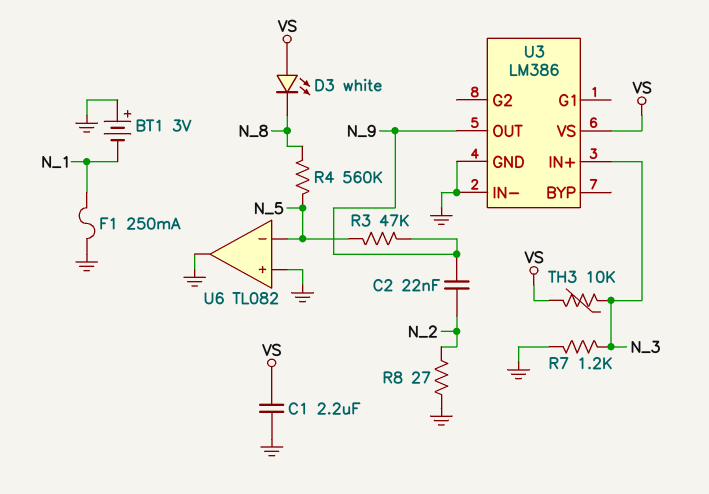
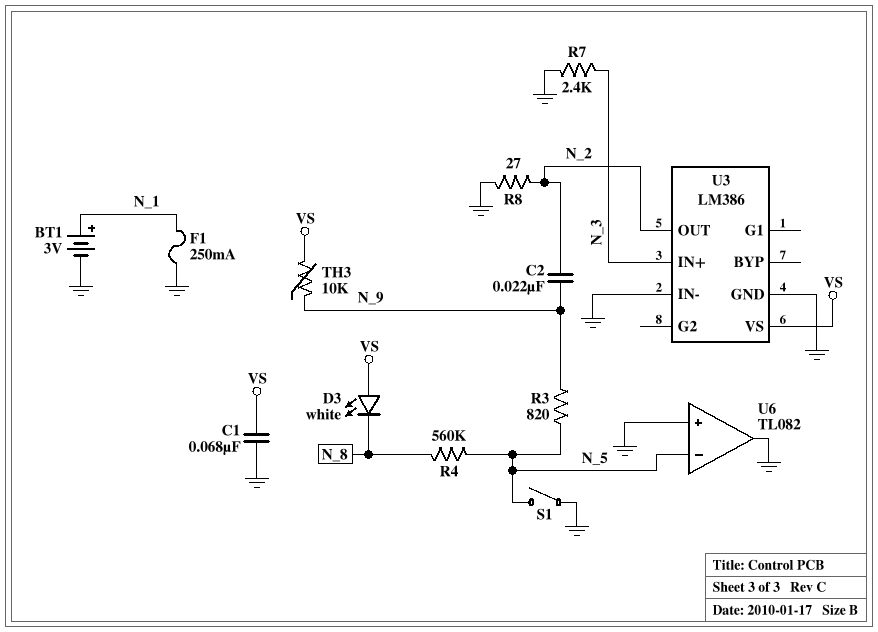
BT1: 3V (plus GND, minus N_1) -> 3V (plus N_1, minus GND)
C1: 2.2uF (GND, VS) -> 68nF (GND, VS)
R3: 47k (N_5, N_9) -> 820 (N_5, N_9)
R7: 1.2k (GND, N_3) -> 2.4k (GND, N_3)
S1: none -> switch (GND, N_5)
TH3: 10k (N_3, VS) -> 10k (N_9, VS)
U3 pin OUT: N_9 -> N_2

